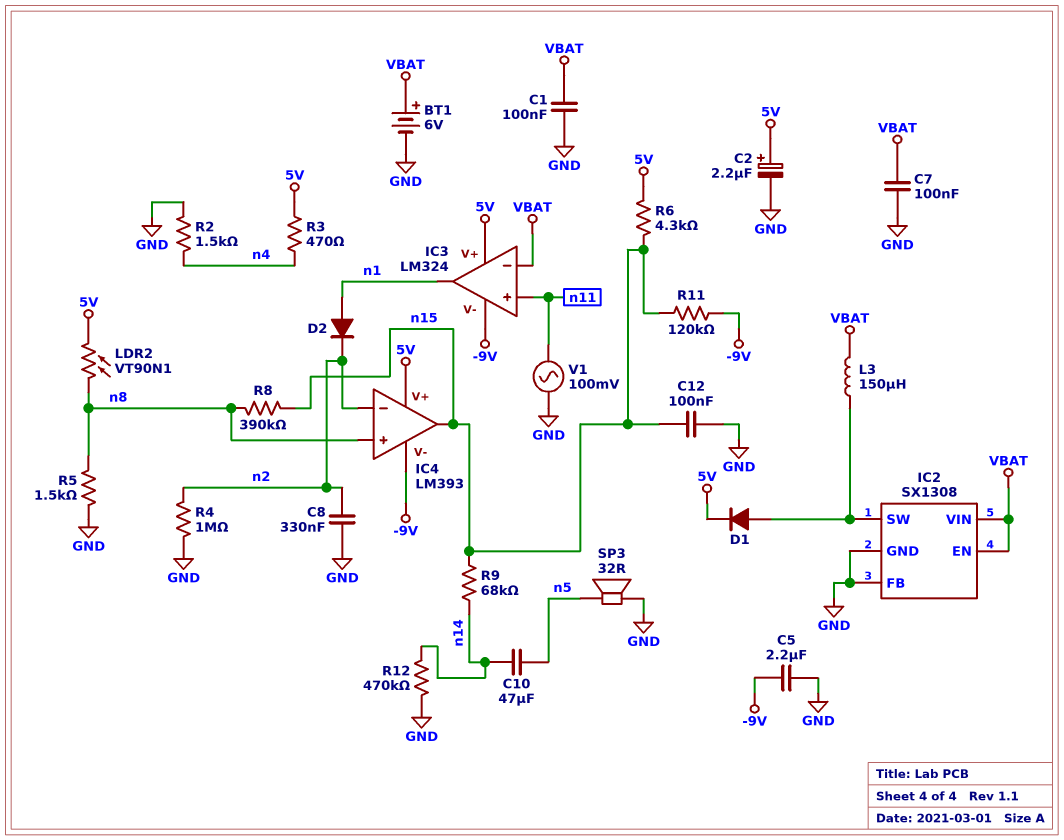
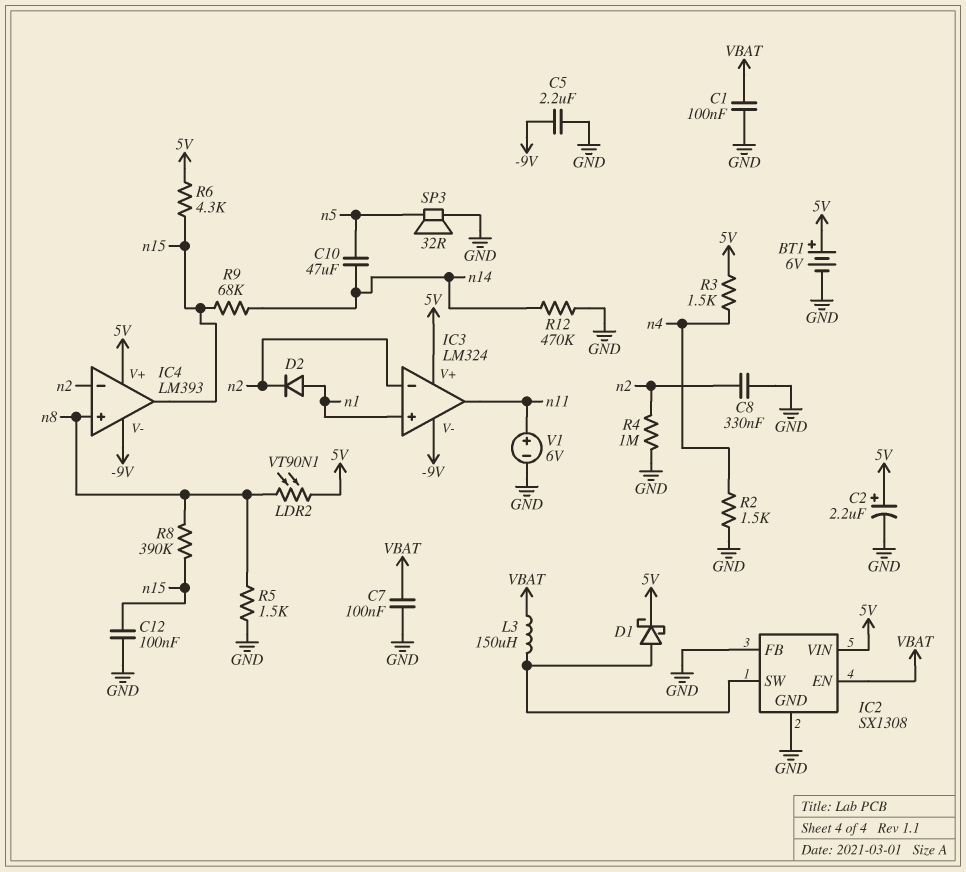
BT1: 6V (plus VBAT, minus GND) -> 6V (plus 5V, minus GND)
D1: diode (A IC2/SW, K 5V) -> schottky (A IC2/SW, K 5V)
IC2 pin VIN: VBAT -> 5V
IC3 pin in+: n11 -> n1
IC3 pin in-: VBAT -> n2
IC3 pin out: n1 -> n11
R3: 470 (5V, n4) -> 1.5k (5V, n4)
R11: 120k (-9V, n15) -> none
V1: AC 100mV (GND, n11) -> 6V (plus n11, minus GND)

